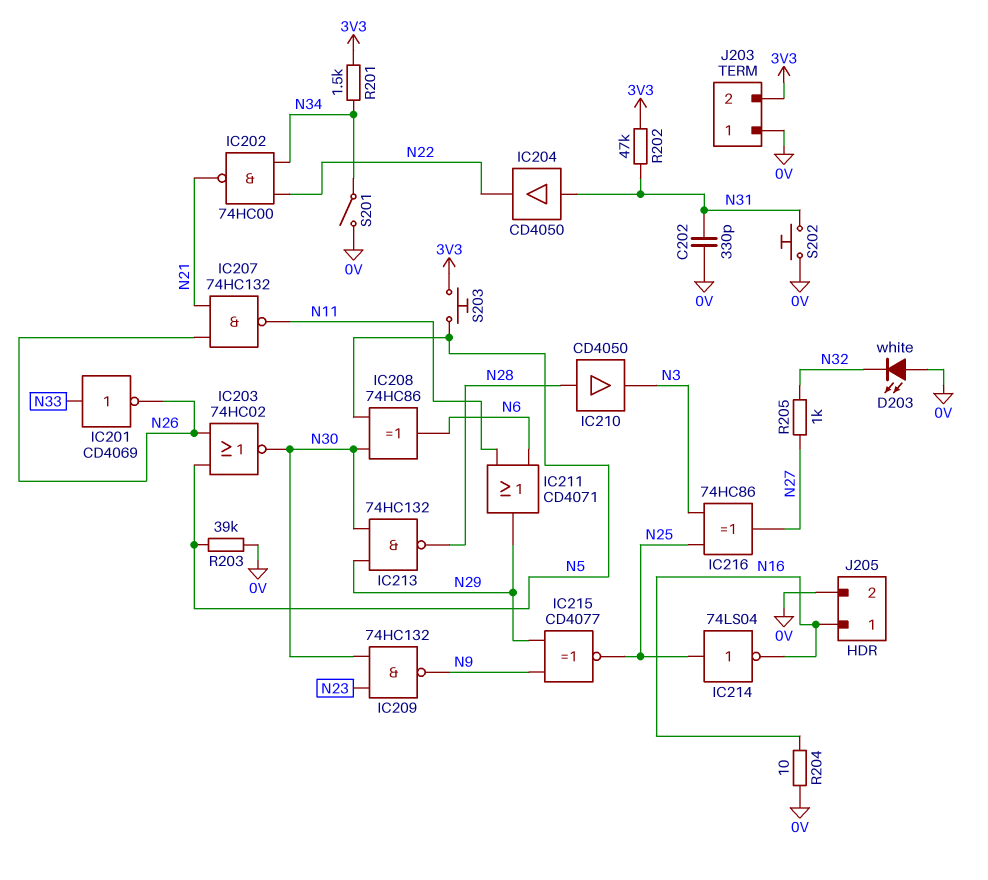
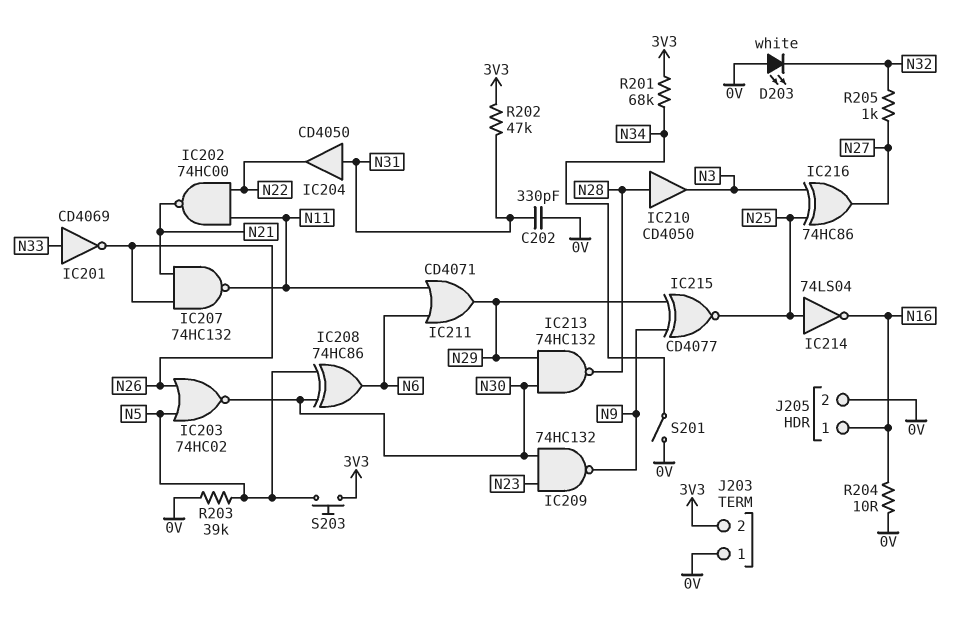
IC202: NAND 74HC00 (in N22, in N34, out N21) -> NAND 74HC00 (in N11, in N22, out N21)
R201: 1.5k (3V3, N34) -> 68k (3V3, N34)
S202: button (0V, N31) -> none

